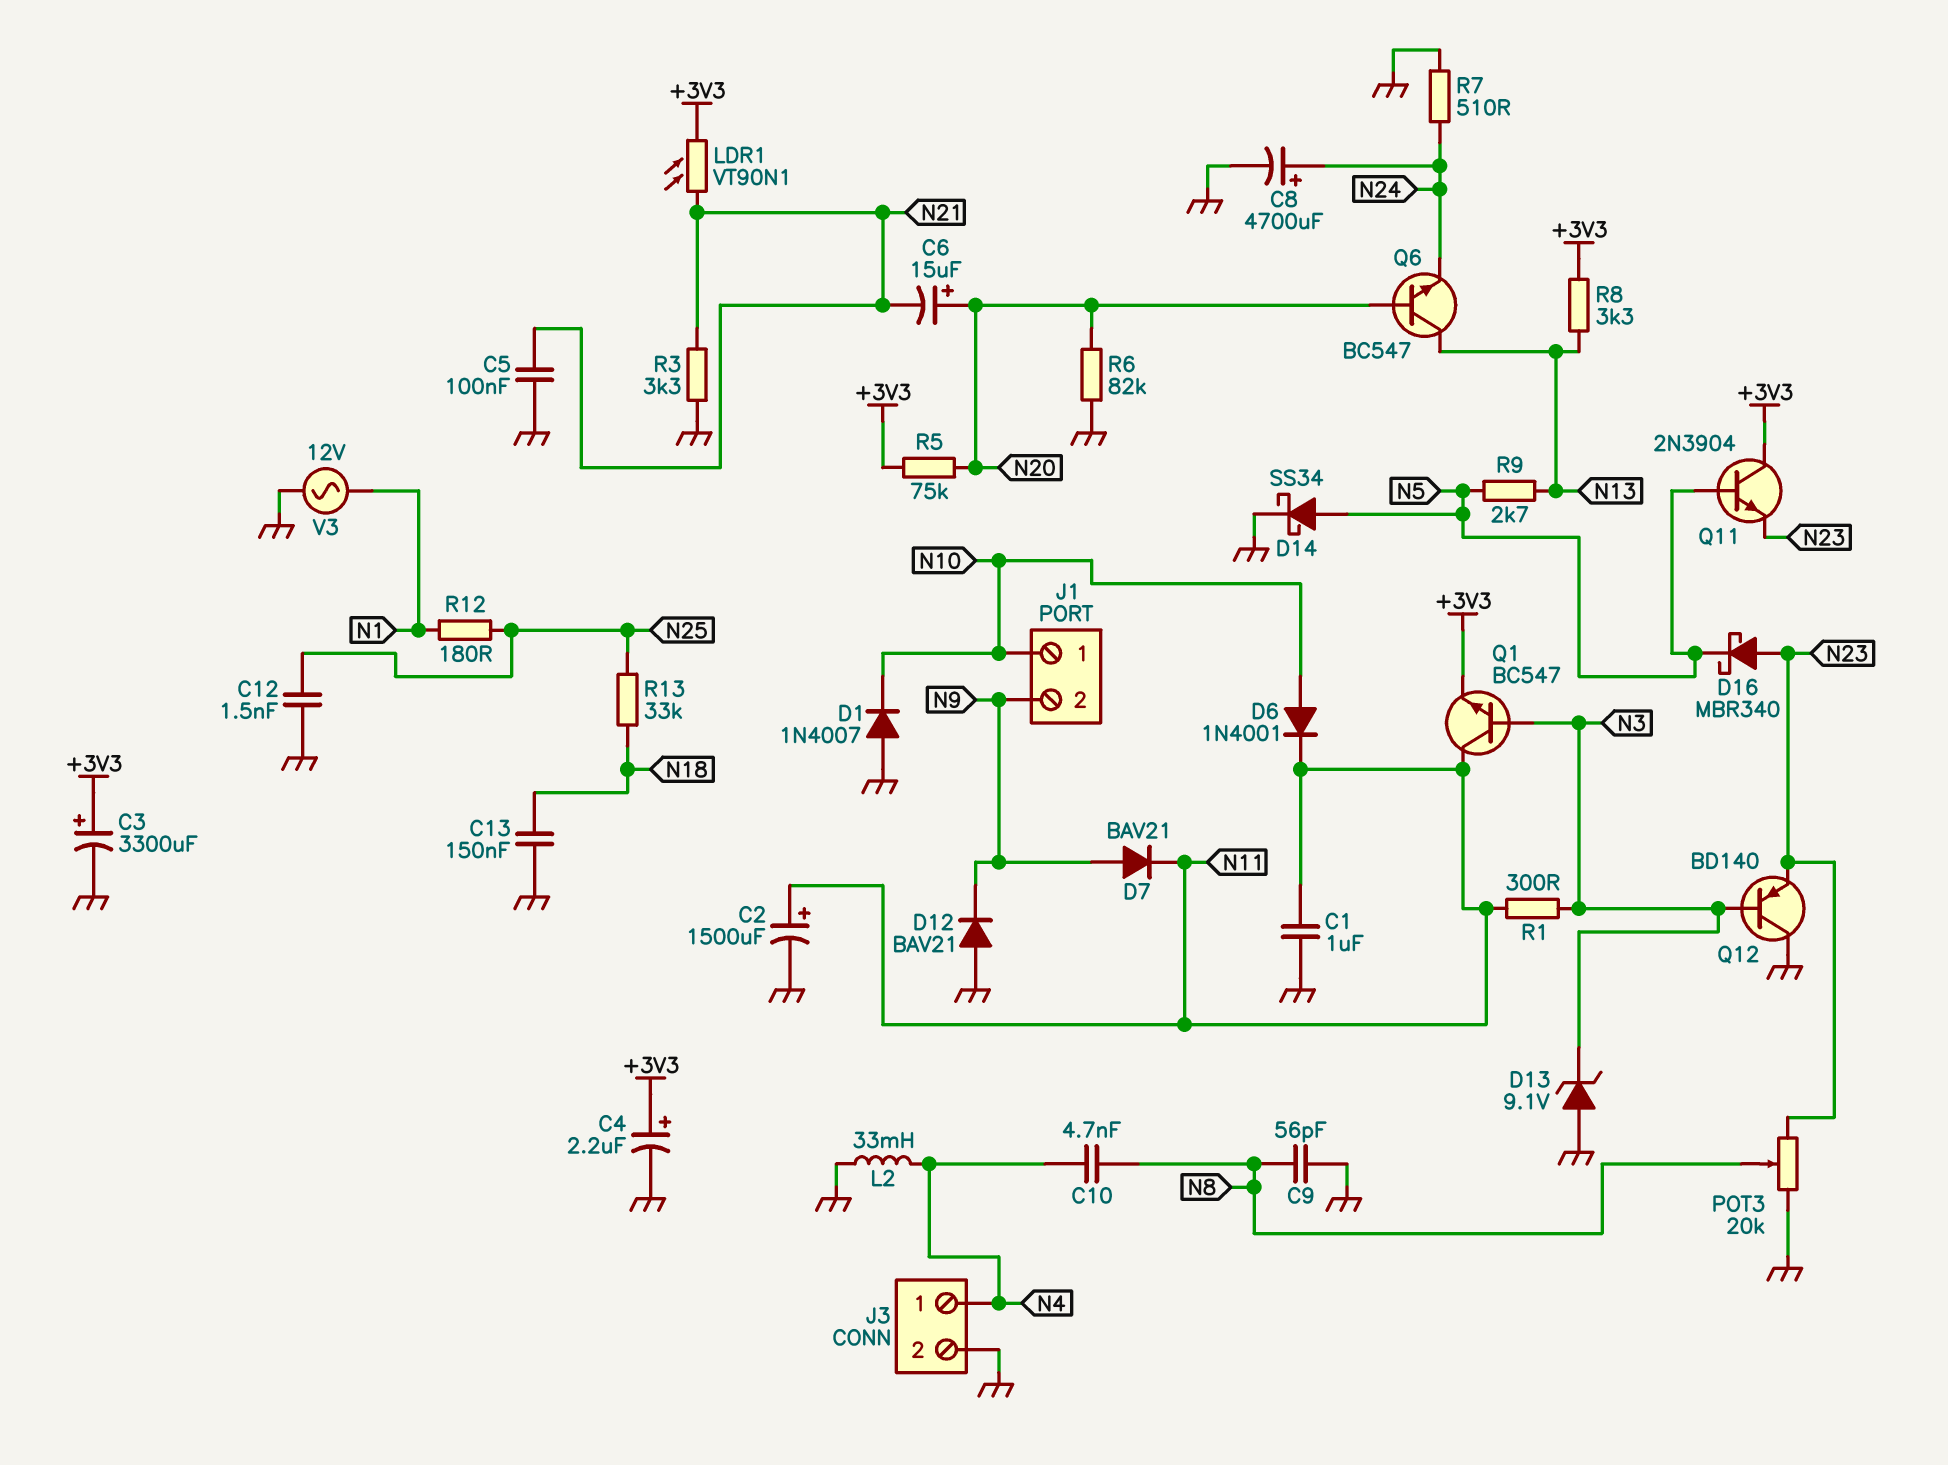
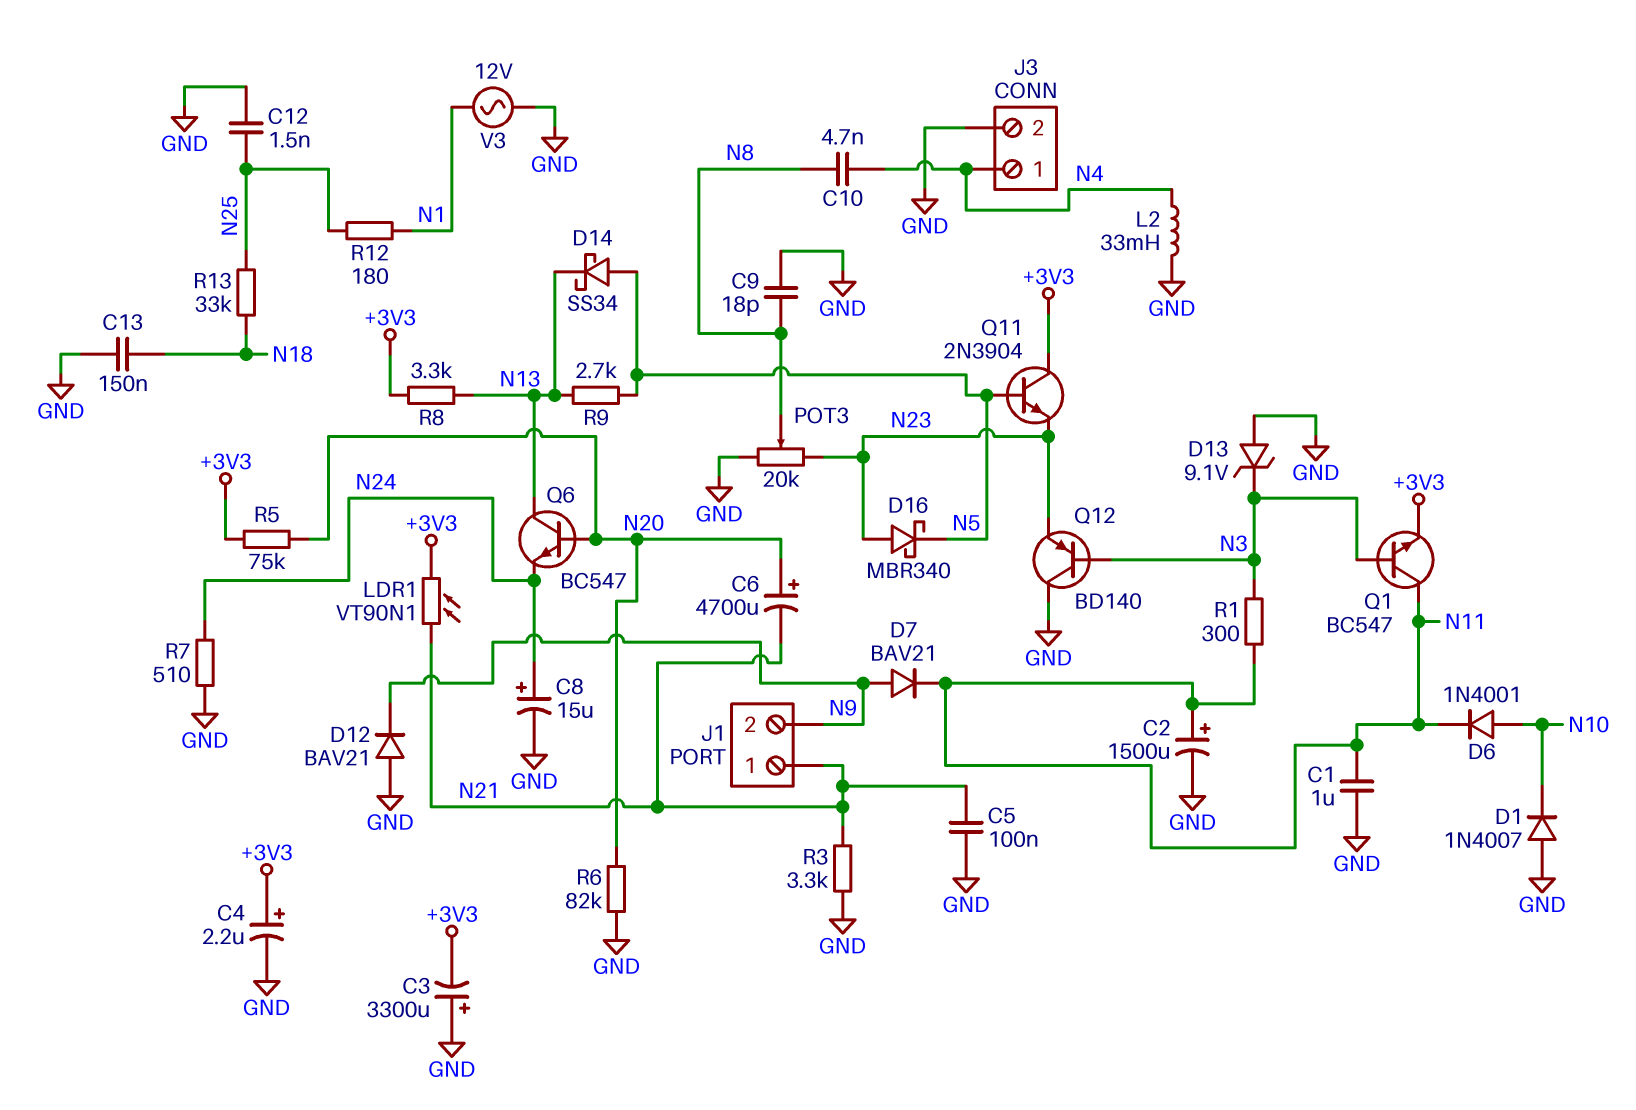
C3: 3300uF (plus +3V3, minus GND) -> 3300uF (plus GND, minus +3V3)
C6: 15uF (plus N20, minus N21) -> 4700uF (plus N20, minus N21)
C8: 4700uF (plus N24, minus GND) -> 15uF (plus N24, minus GND)
C9: 56pF (GND, N8) -> 18pF (GND, N8)
D14: schottky SS34 (A N5, K GND) -> schottky SS34 (A N5, K N13)
J1 pin 1: N10 -> N21

